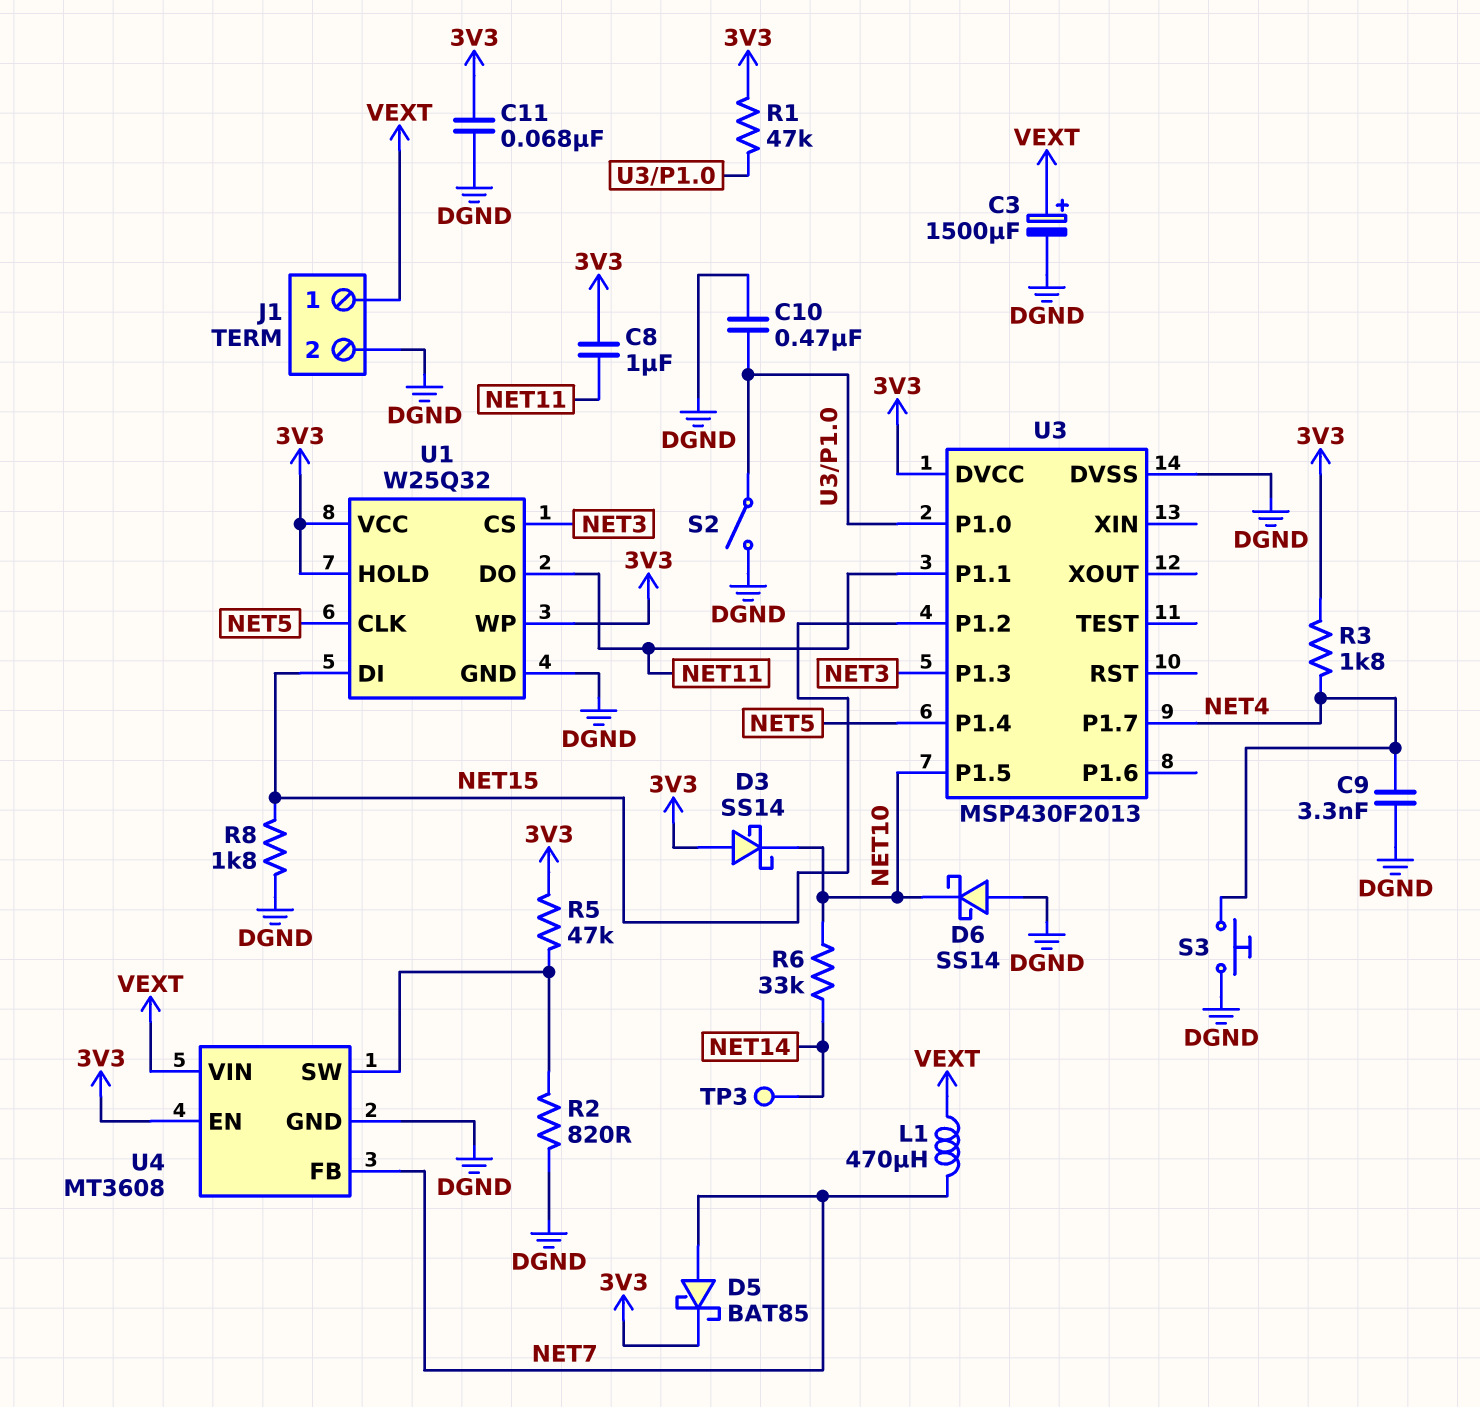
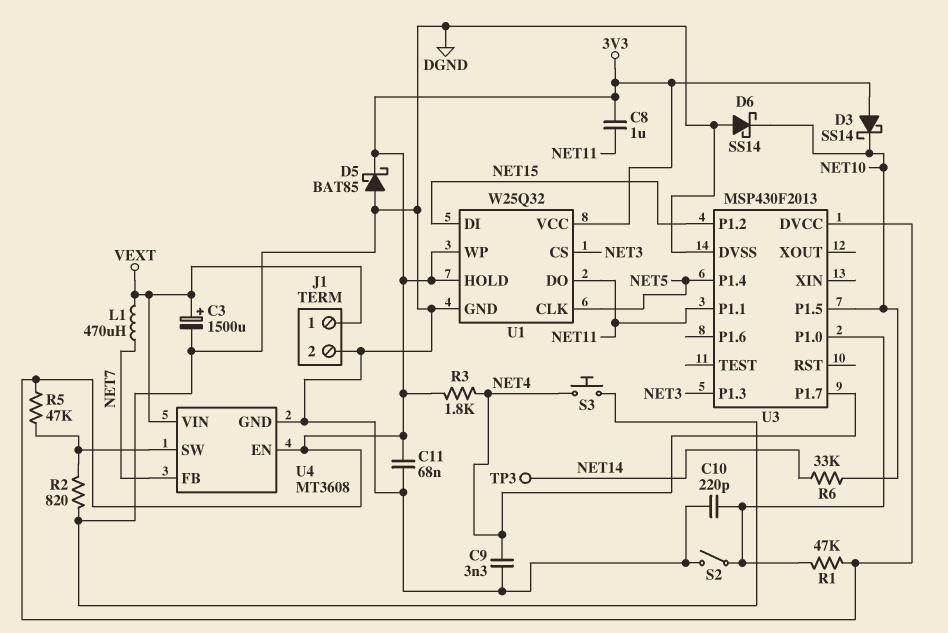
C10: 470nF (DGND, U3/P1.0) -> 220pF (DGND, U3/P1.0)
D5: schottky BAT85 (A NET7, K 3V3) -> schottky BAT85 (A DGND, K 3V3)
R8: 1.8k (DGND, NET15) -> none

